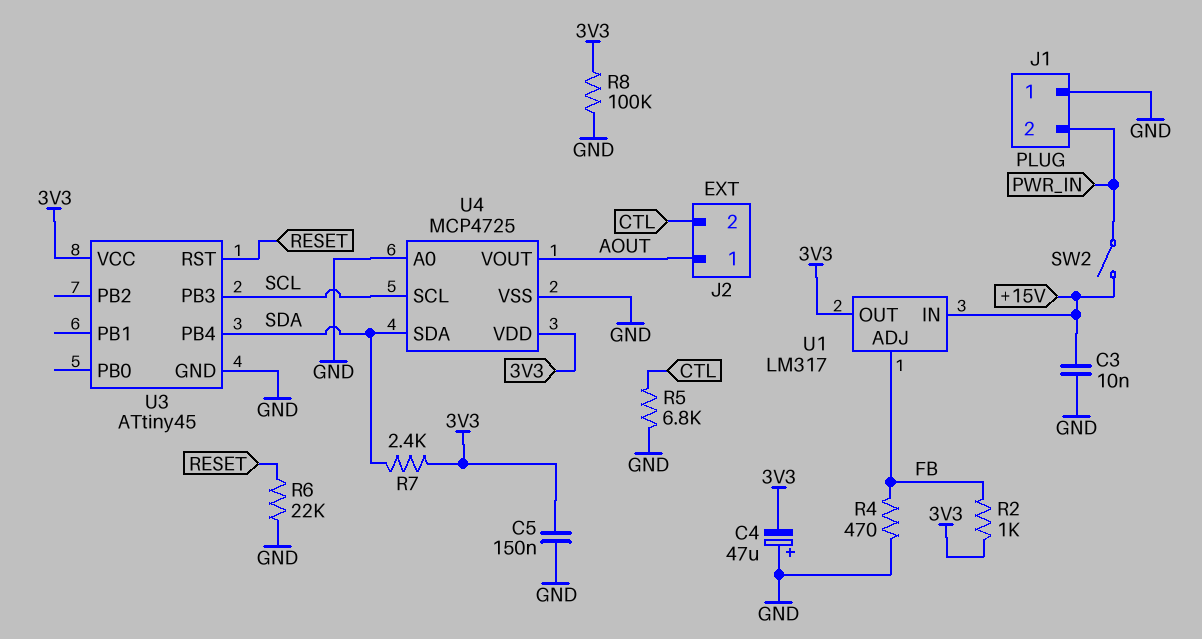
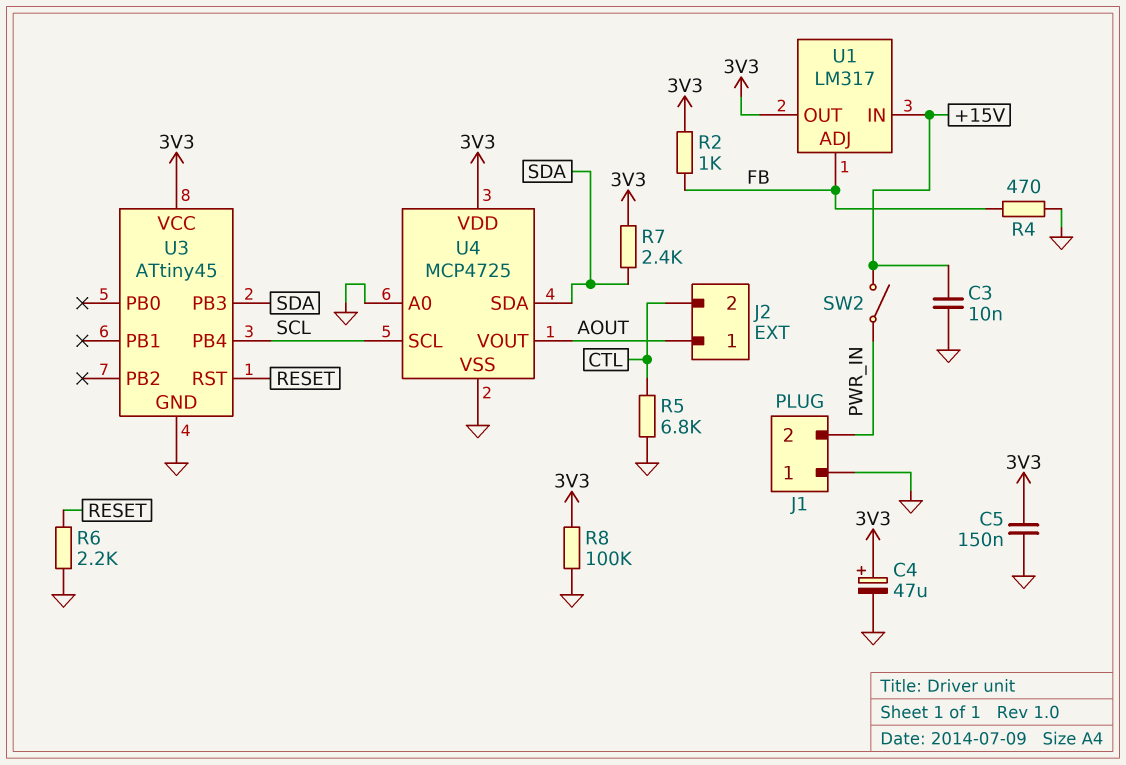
C4: 47uF (plus GND, minus 3V3) -> 47uF (plus 3V3, minus GND)
R6: 22k (GND, RESET) -> 2.2k (GND, RESET)
U3 pin PB3: SCL -> SDA
U3 pin PB4: SDA -> SCL

